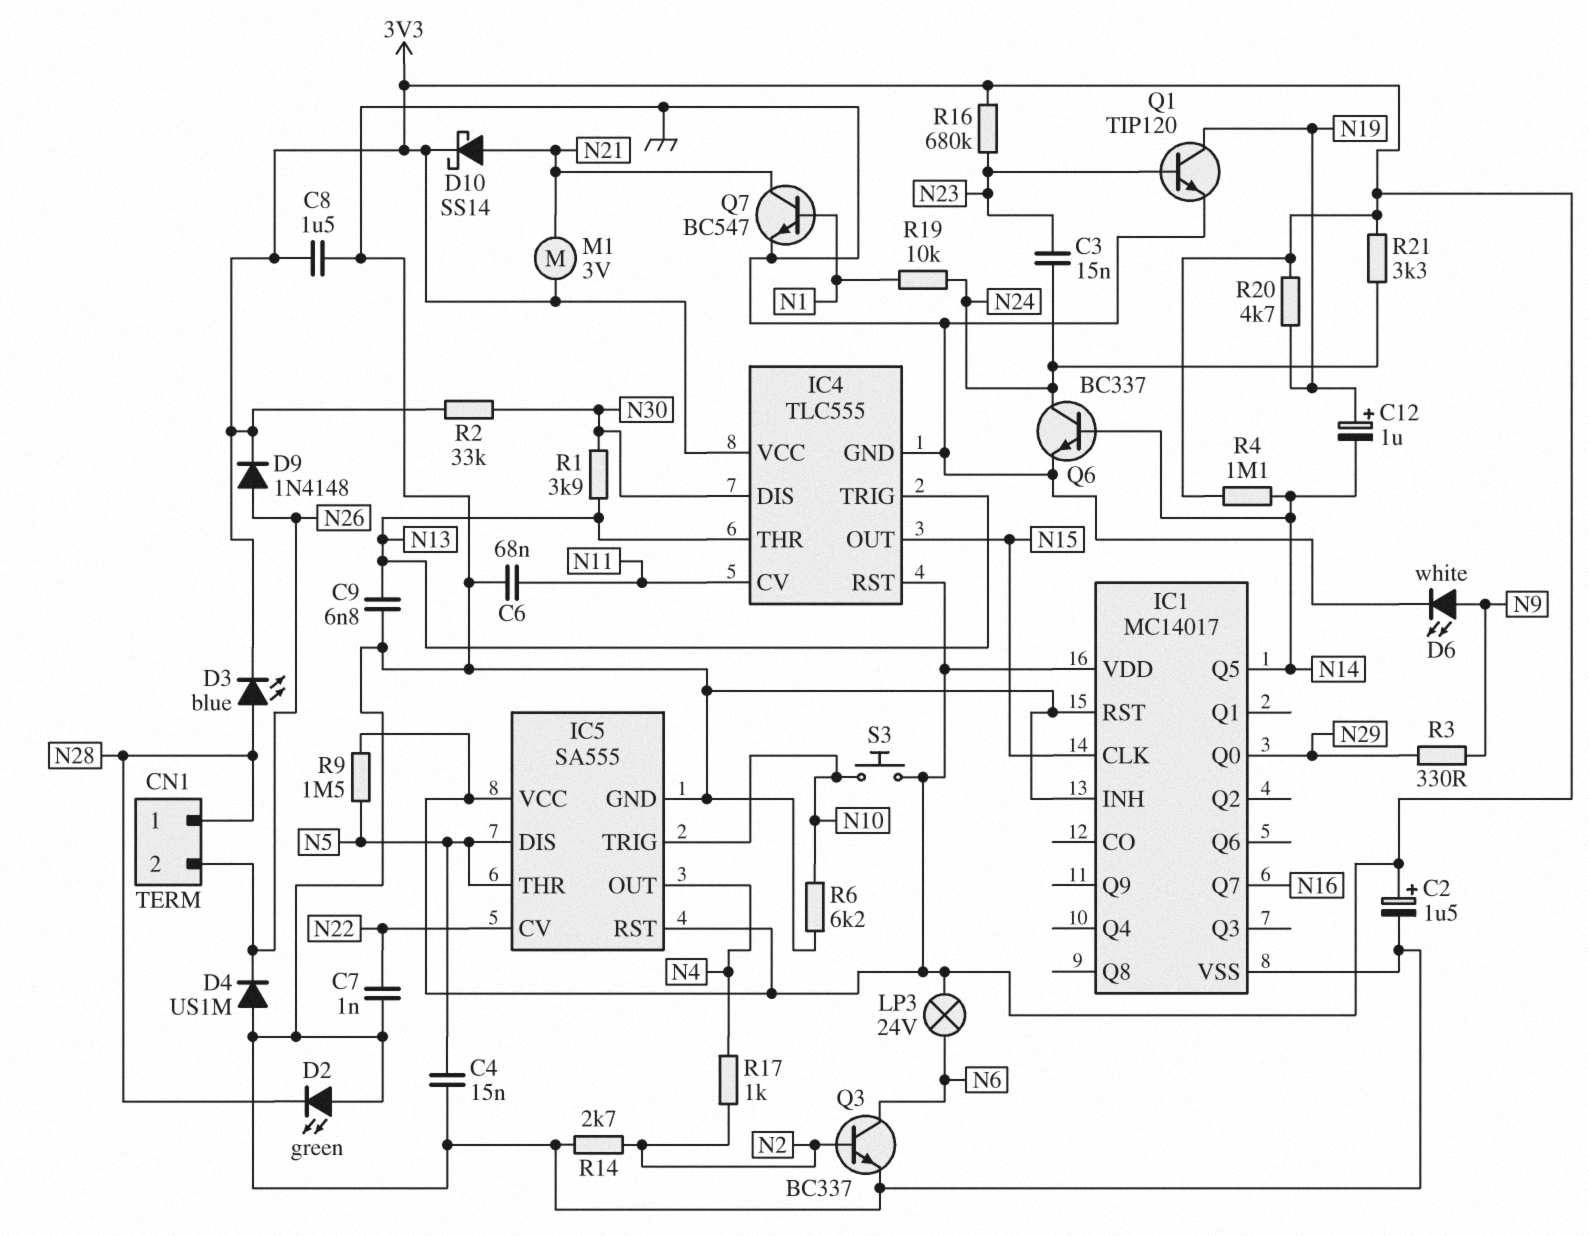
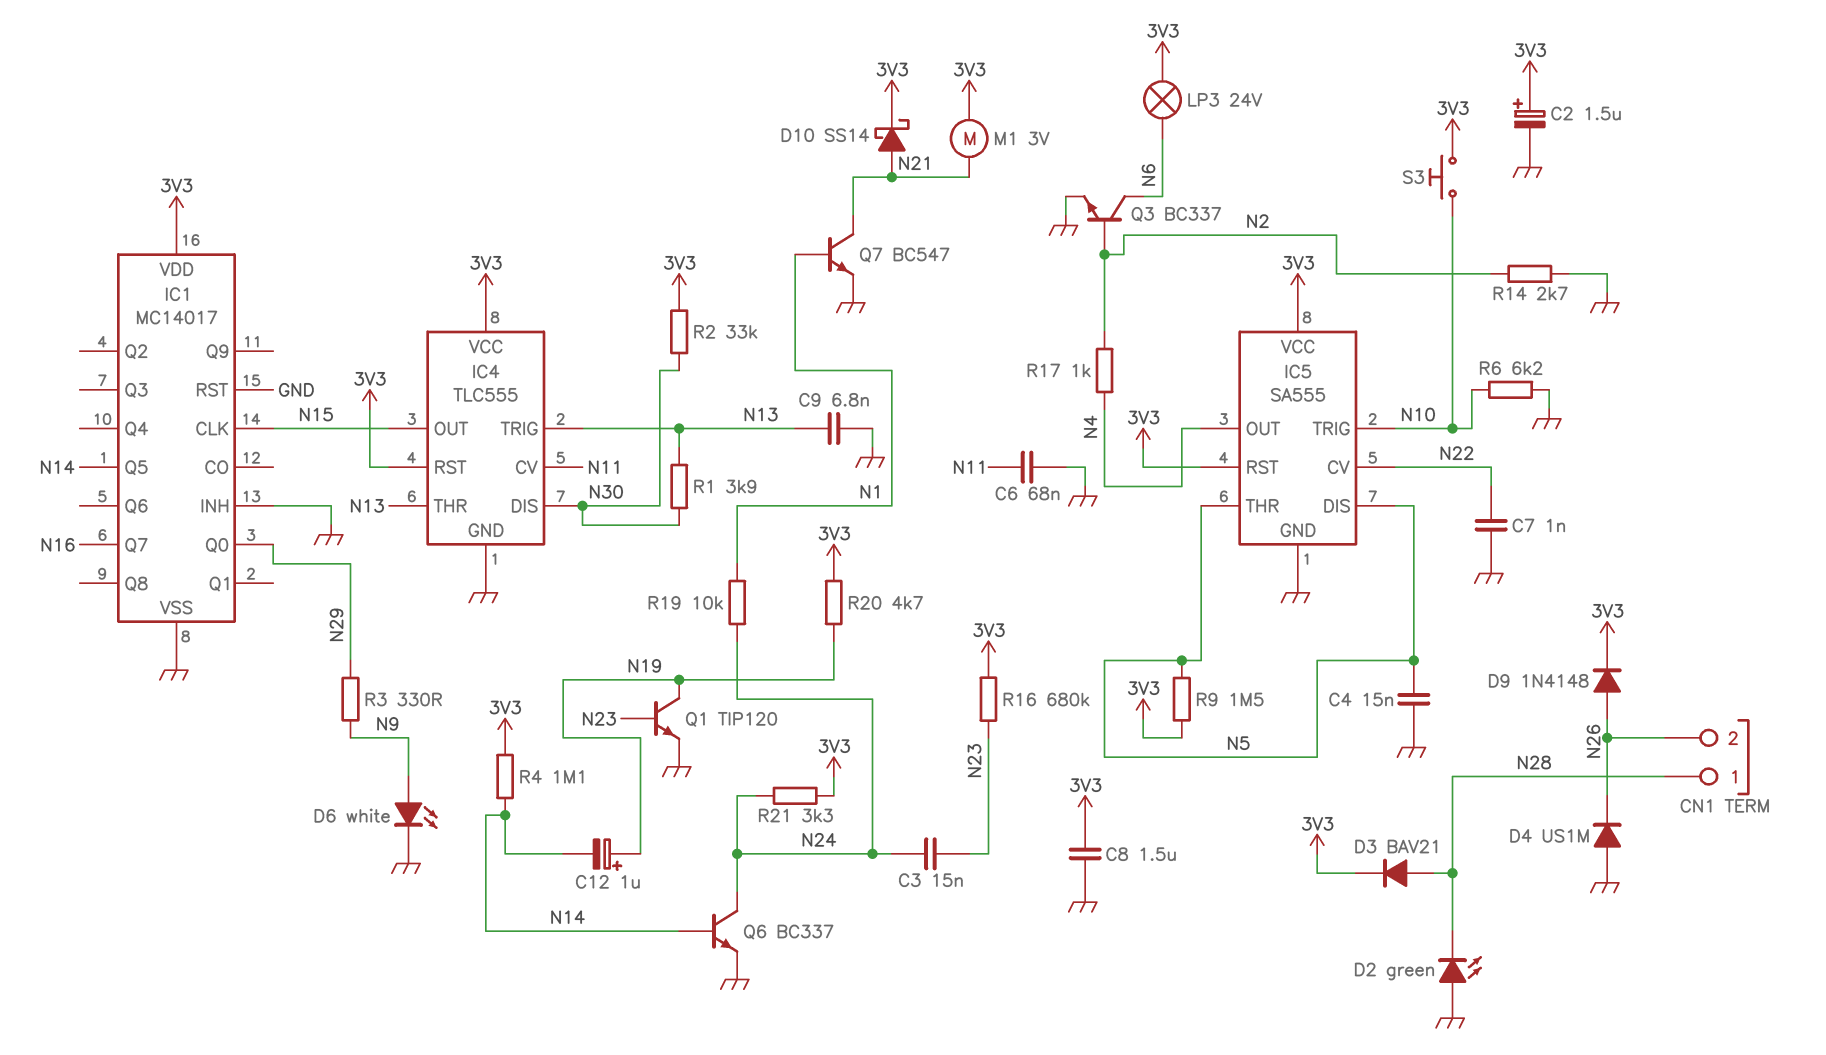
D3: LED blue (A N28, K 3V3) -> diode BAV21 (A N28, K 3V3)

